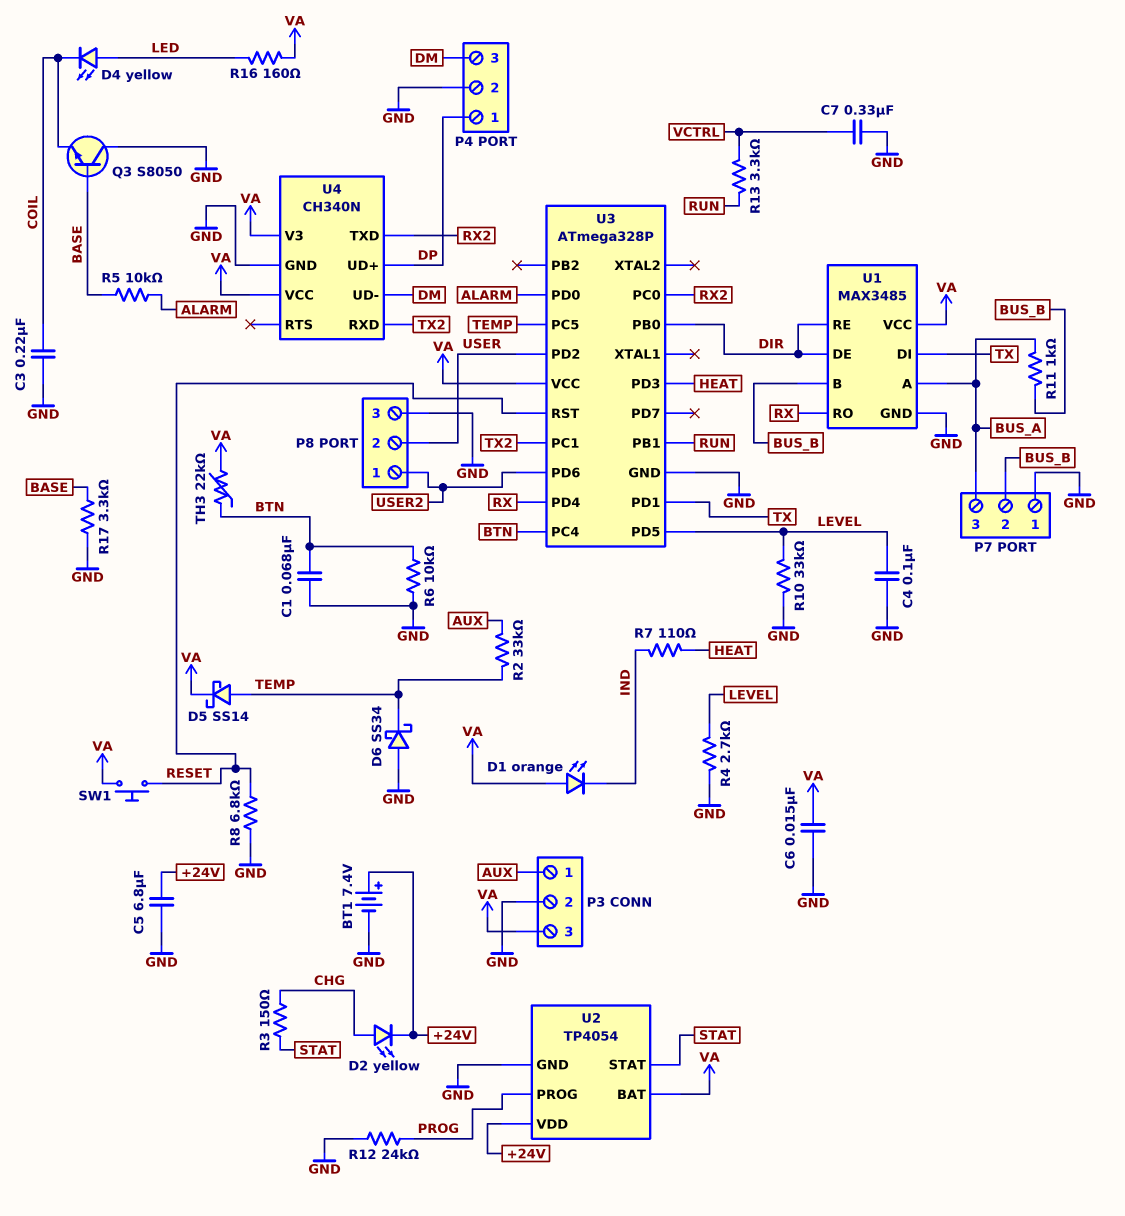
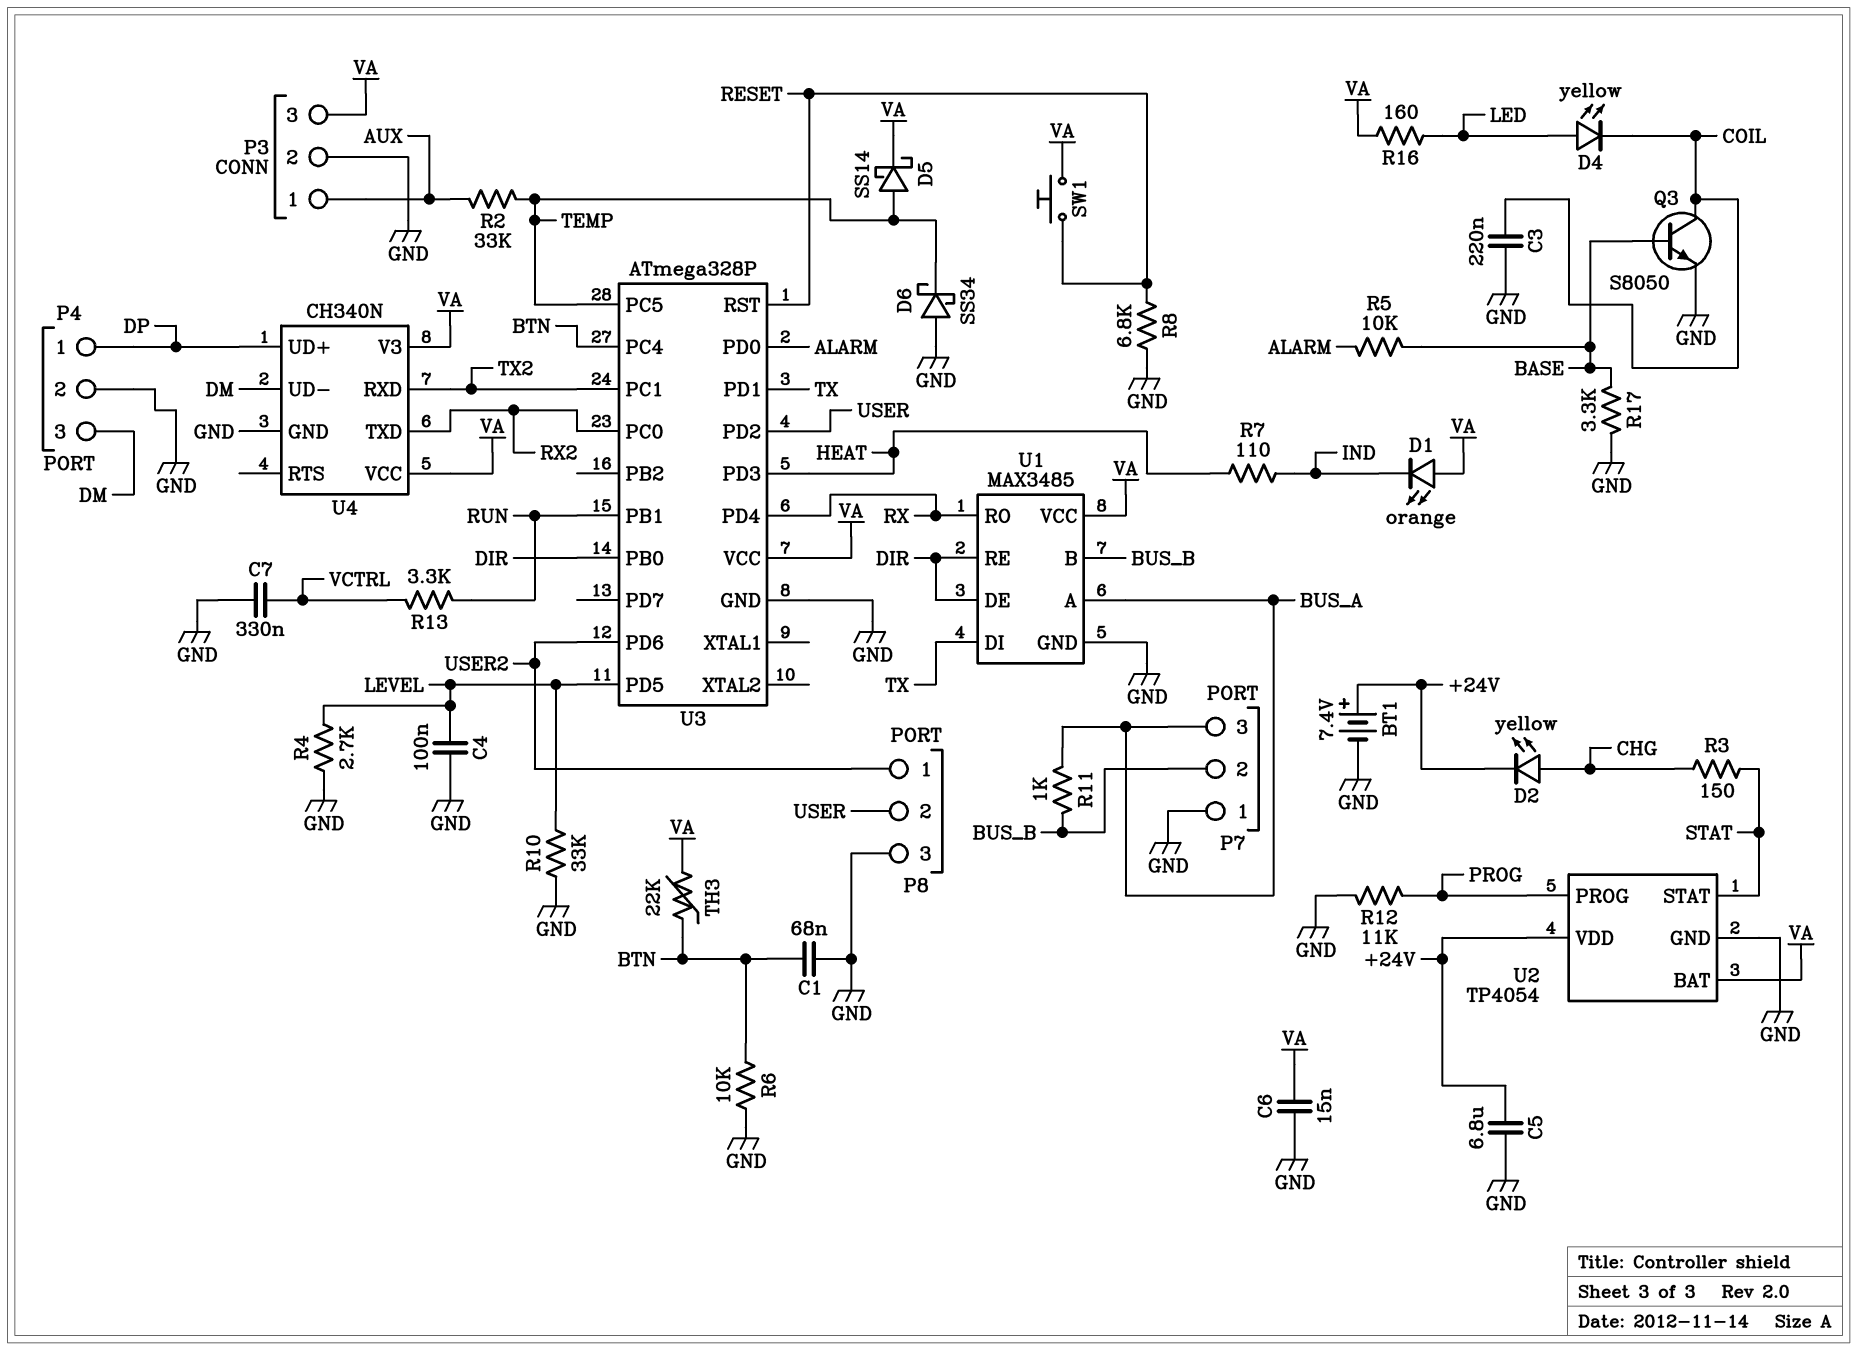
Q3: NPN S8050 (B BASE, C GND, E COIL) -> NPN S8050 (B BASE, C COIL, E GND)
R12: 24k (GND, PROG) -> 11k (GND, PROG)

